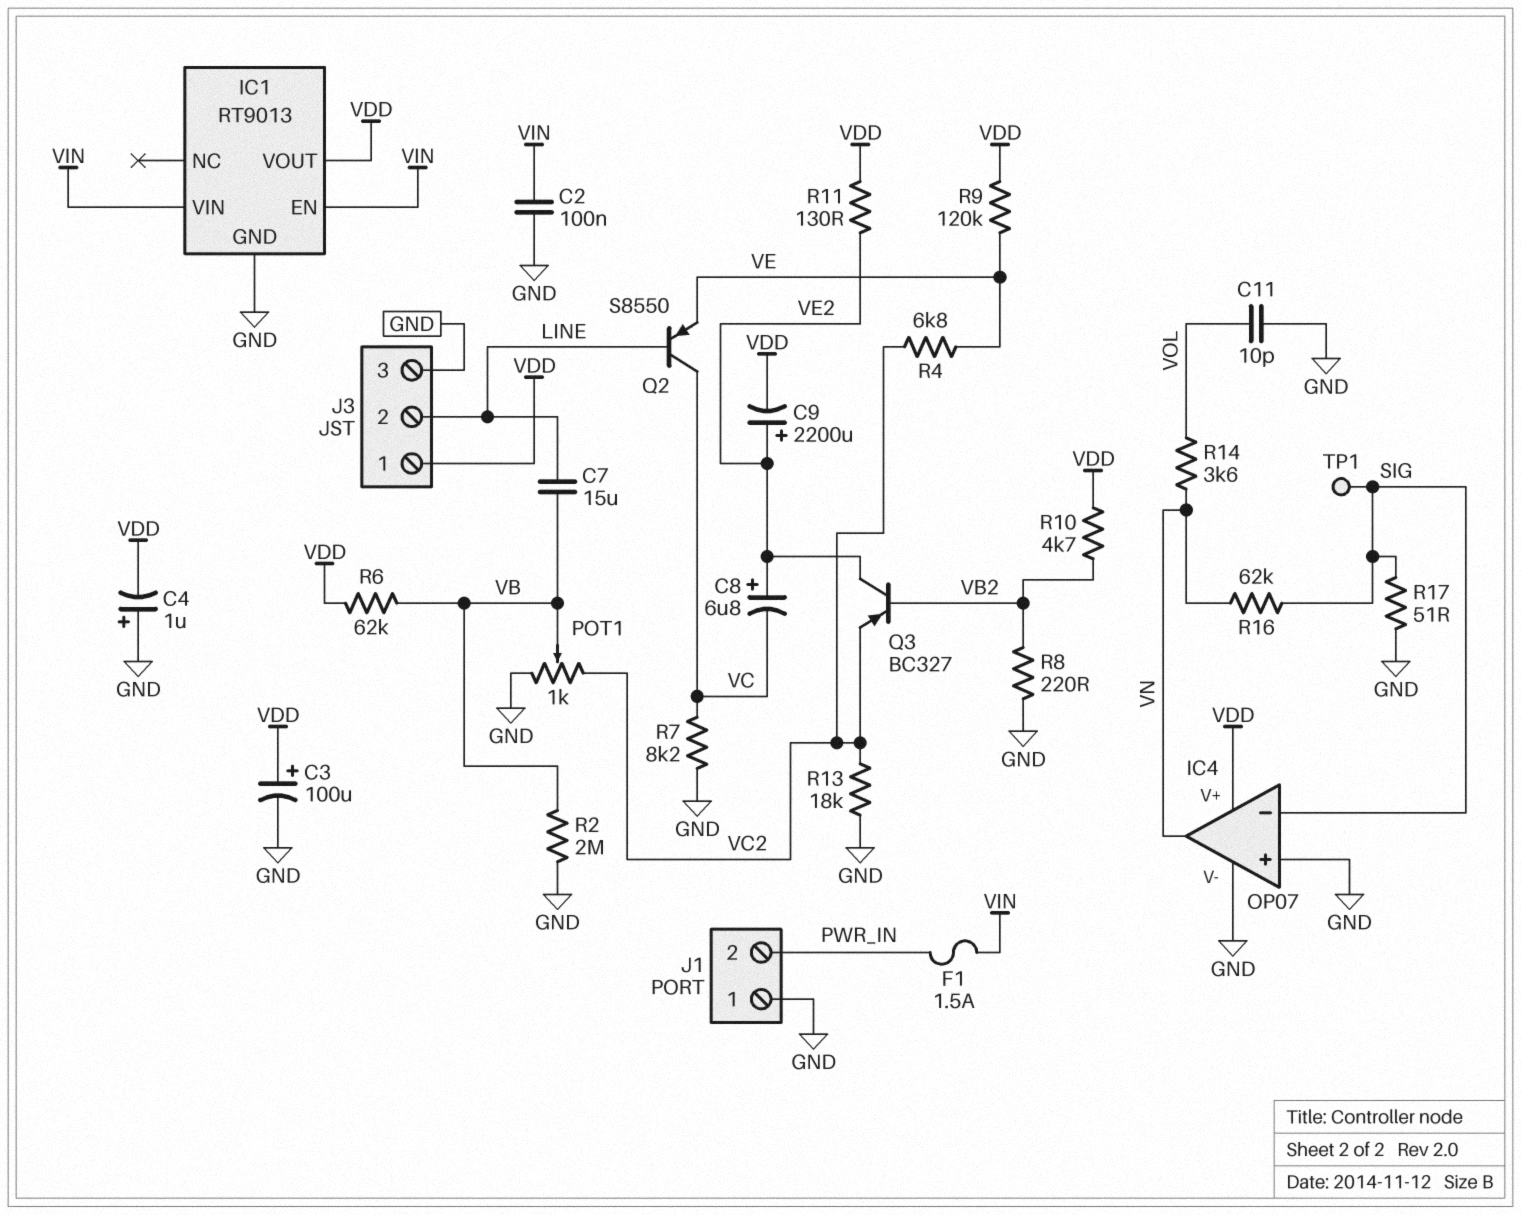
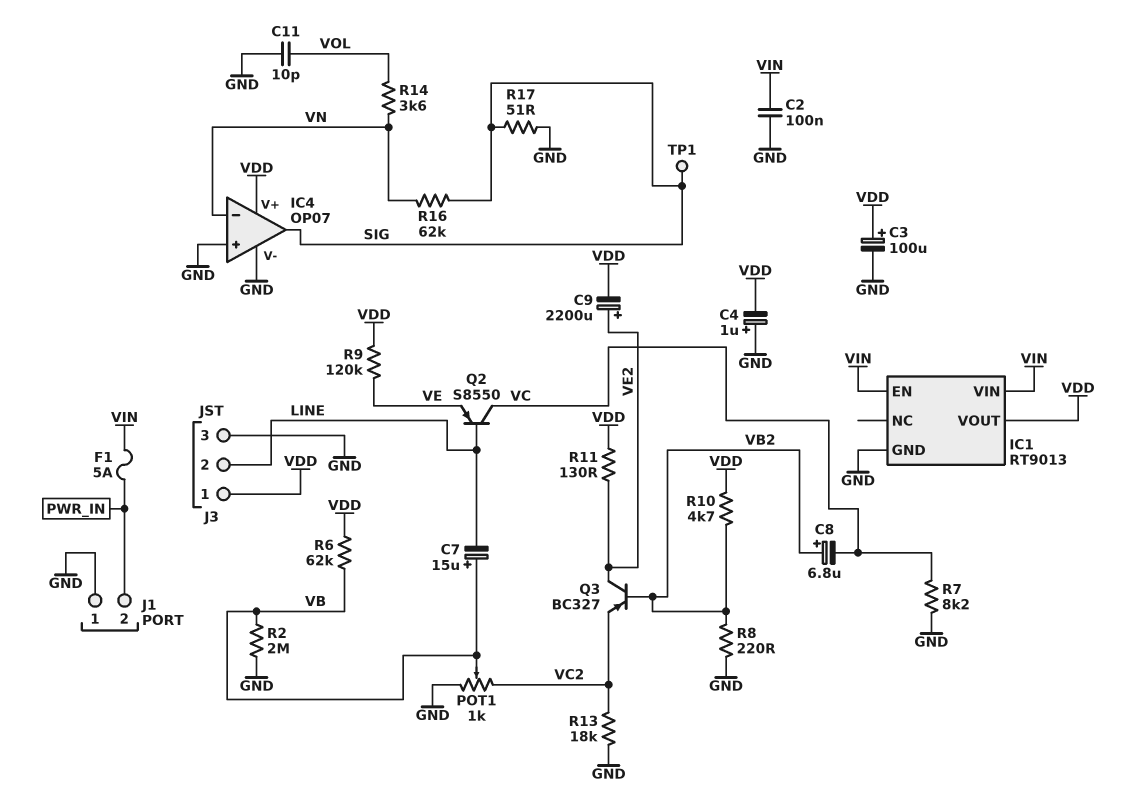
C7: 15uF (LINE, VB) -> 15uF (plus VB, minus LINE)
C8: 6.8uF (plus VE2, minus VC) -> 6.8uF (plus VB2, minus VC)
F1: 1.5A (PWR_IN, VIN) -> 5A (PWR_IN, VIN)
IC4 pin in-: SIG -> VN
IC4 pin out: VN -> SIG
R4: 6.8k (VC2, VE) -> none

